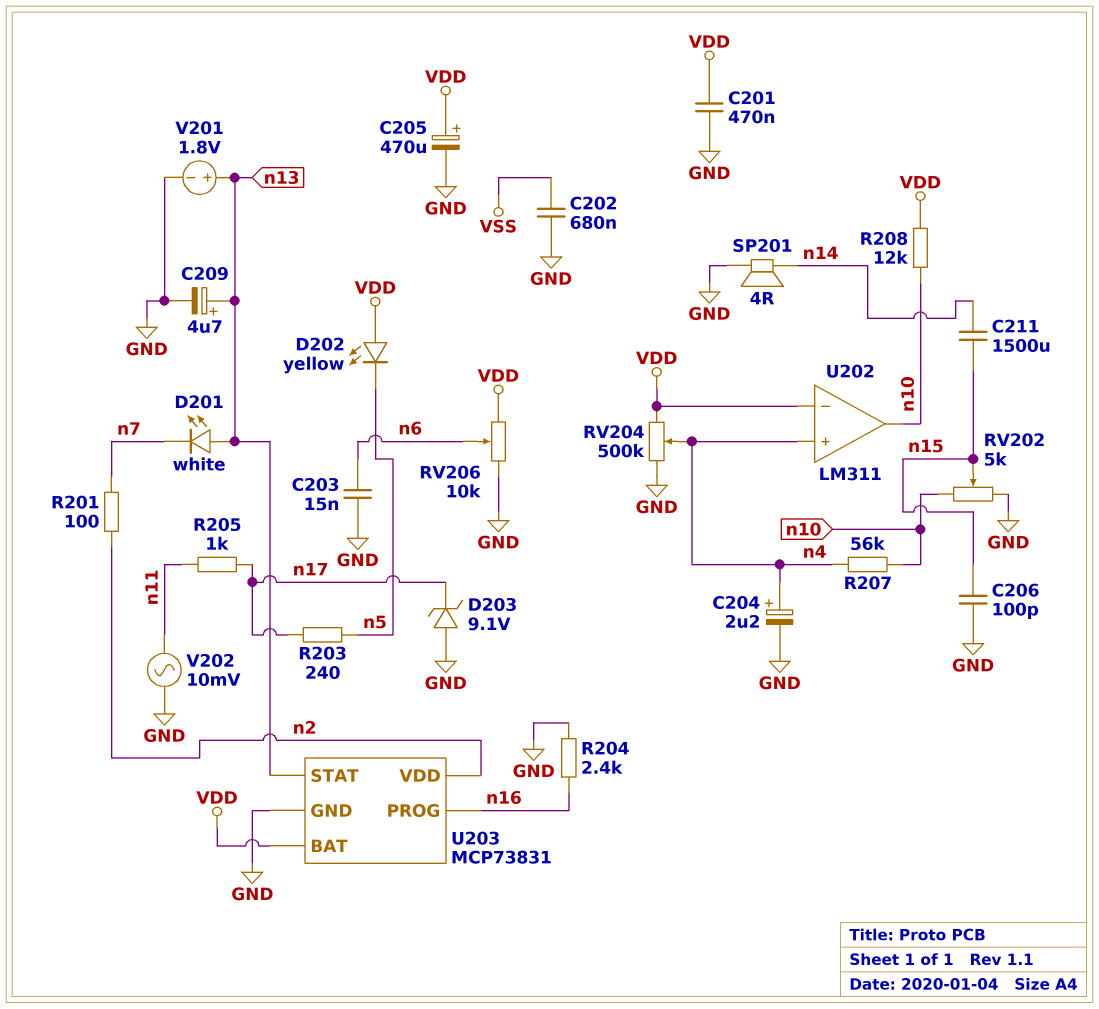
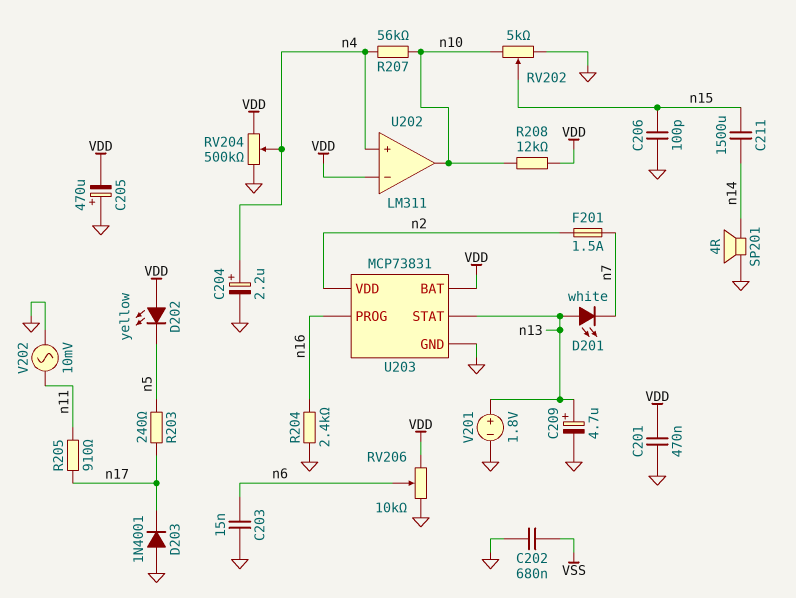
C205: 470uF (plus VDD, minus GND) -> 470uF (plus GND, minus VDD)
D203: zener 9.1V (A GND, K n17) -> diode 1N4001 (A GND, K n17)
F201: none -> 1.5A (n2, n7)
R201: 100 (n2, n7) -> none
R205: 1k (n11, n17) -> 910 (n11, n17)

